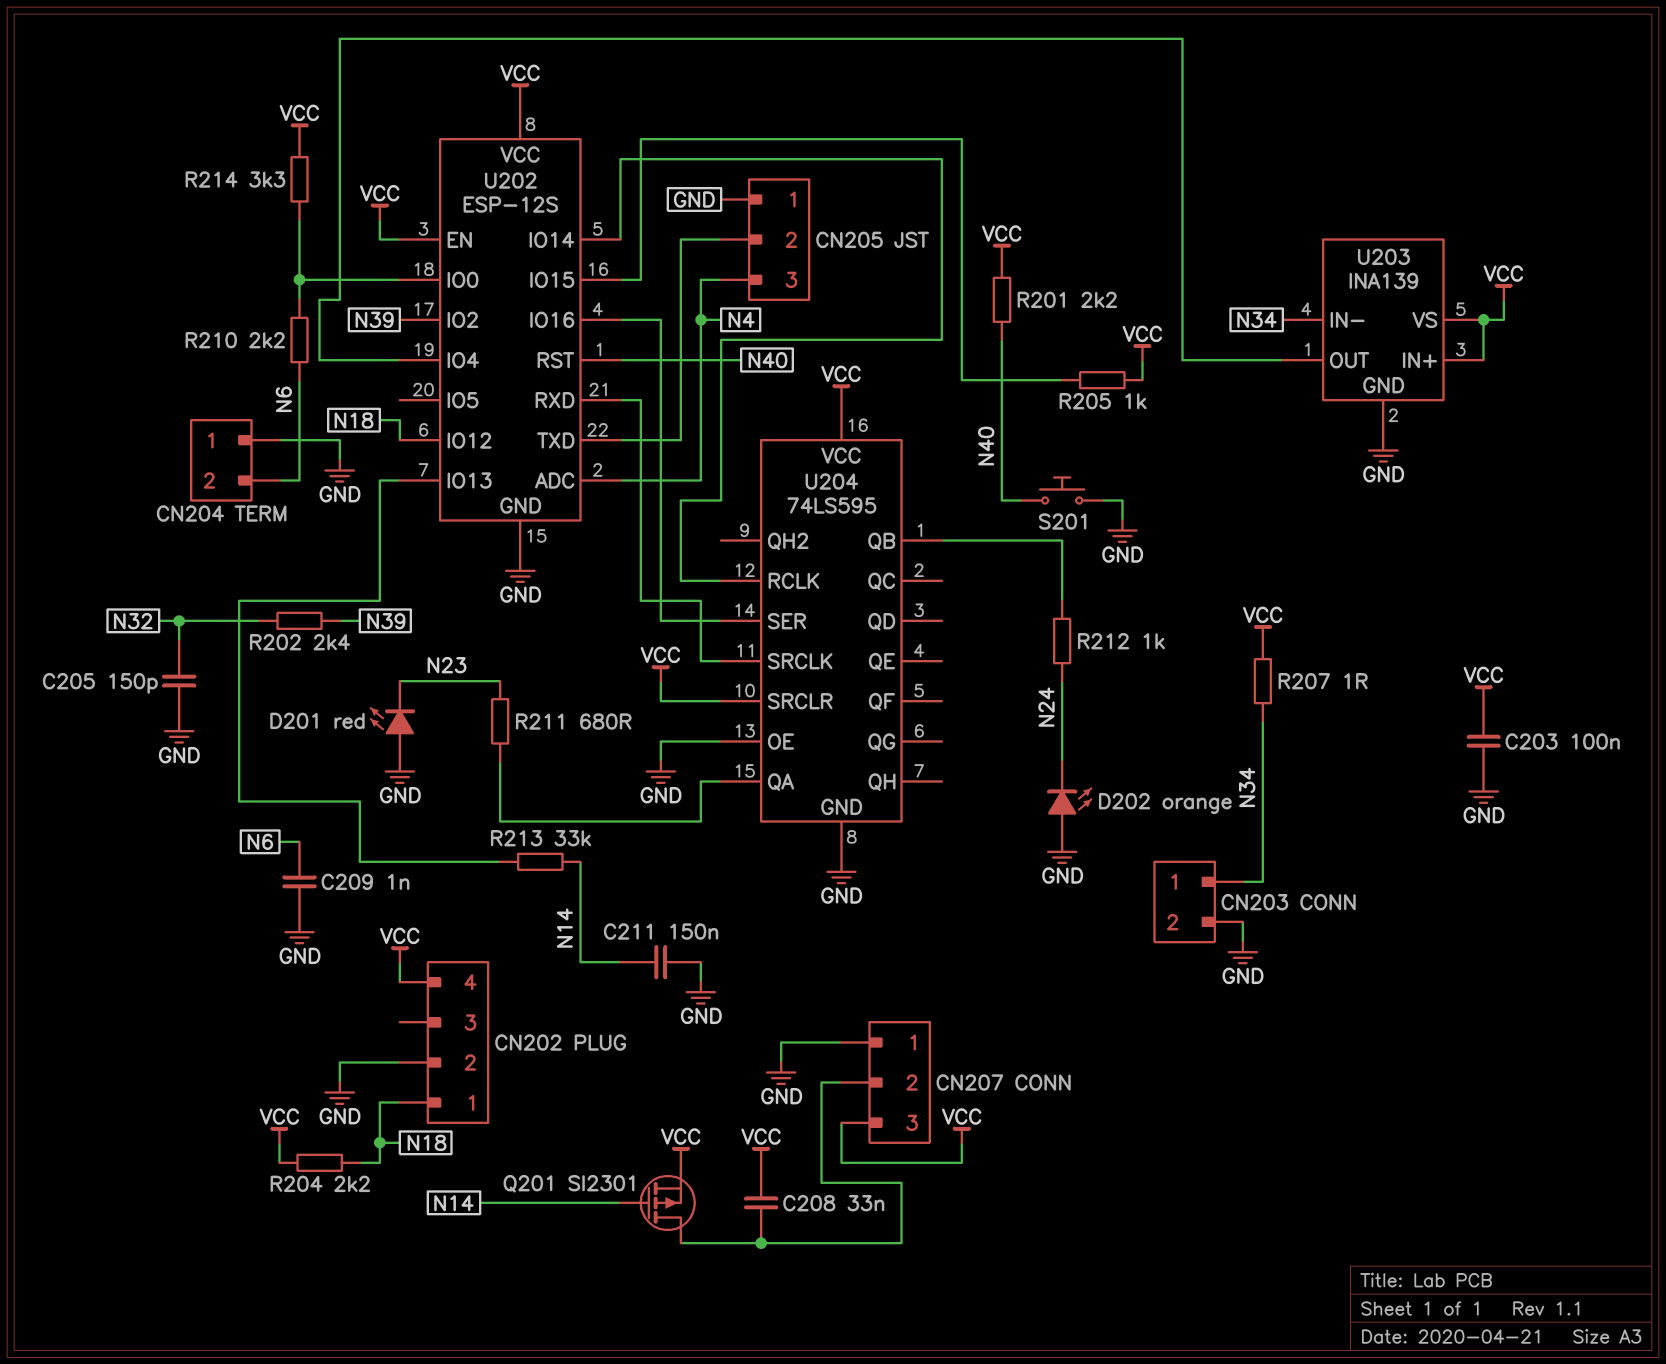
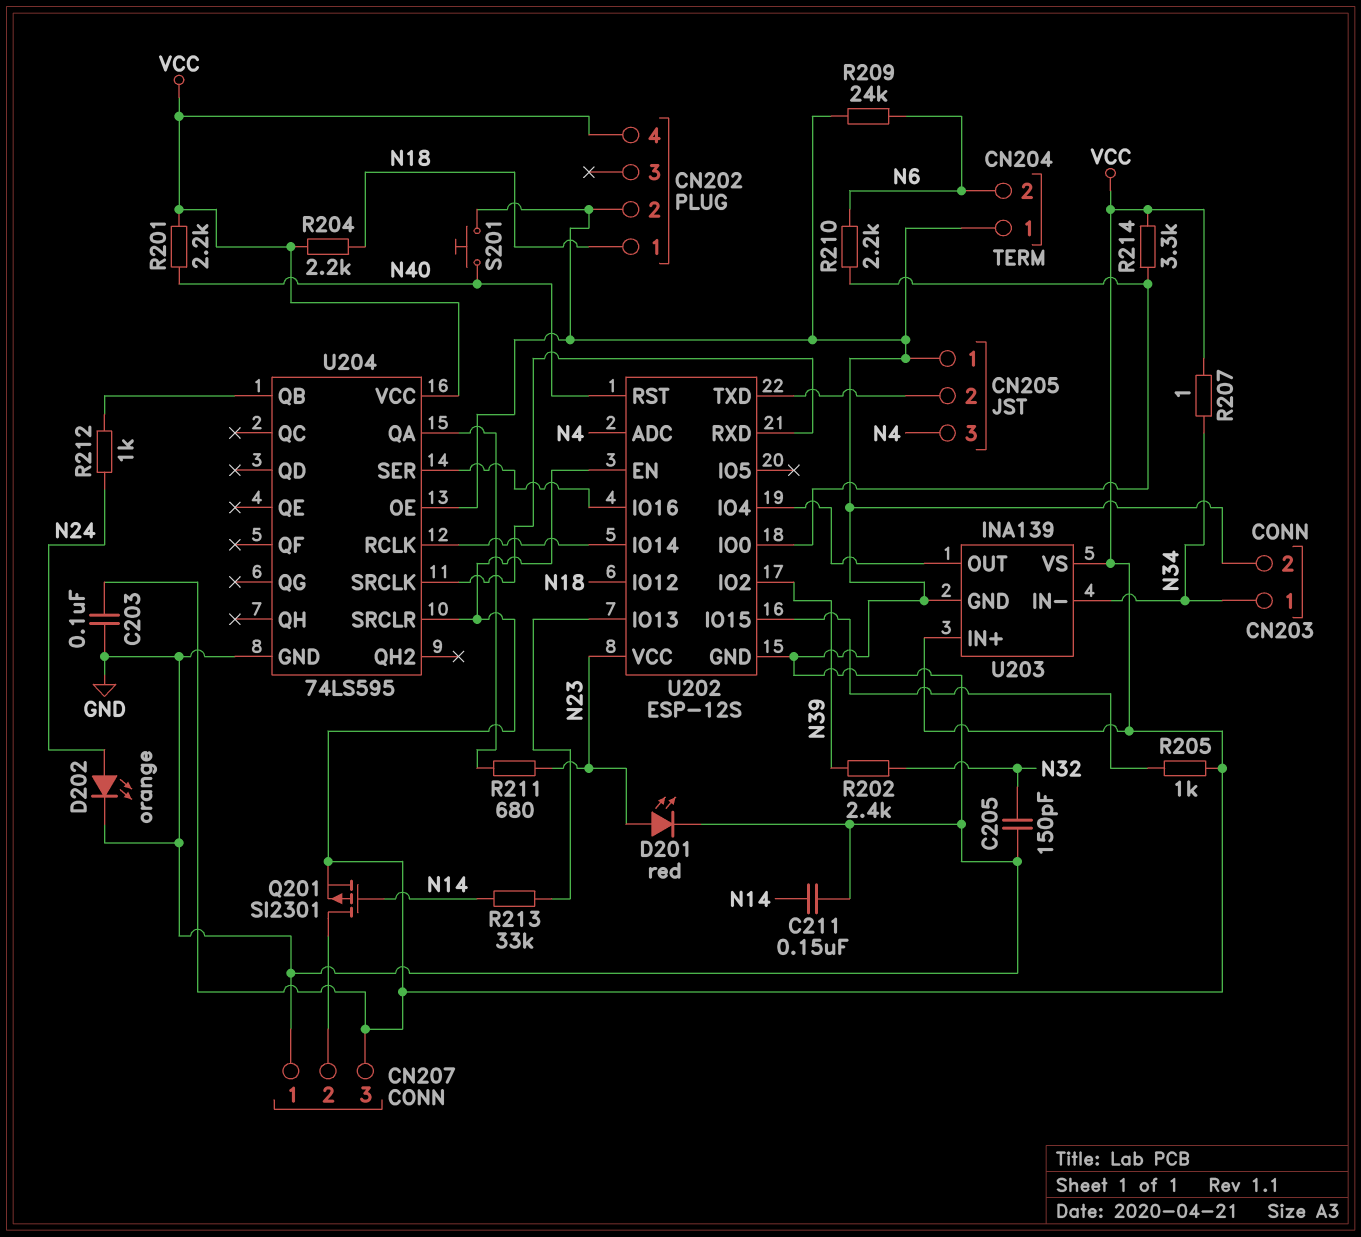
C208: 33nF (CN207/2, VCC) -> none
C209: 1nF (GND, N6) -> none
D201: LED red (A GND, K N23) -> LED red (A N23, K GND)
D202: LED orange (A GND, K N24) -> LED orange (A N24, K GND)
R209: none -> 24k (GND, N6)
U202 pin VCC: VCC -> N23

